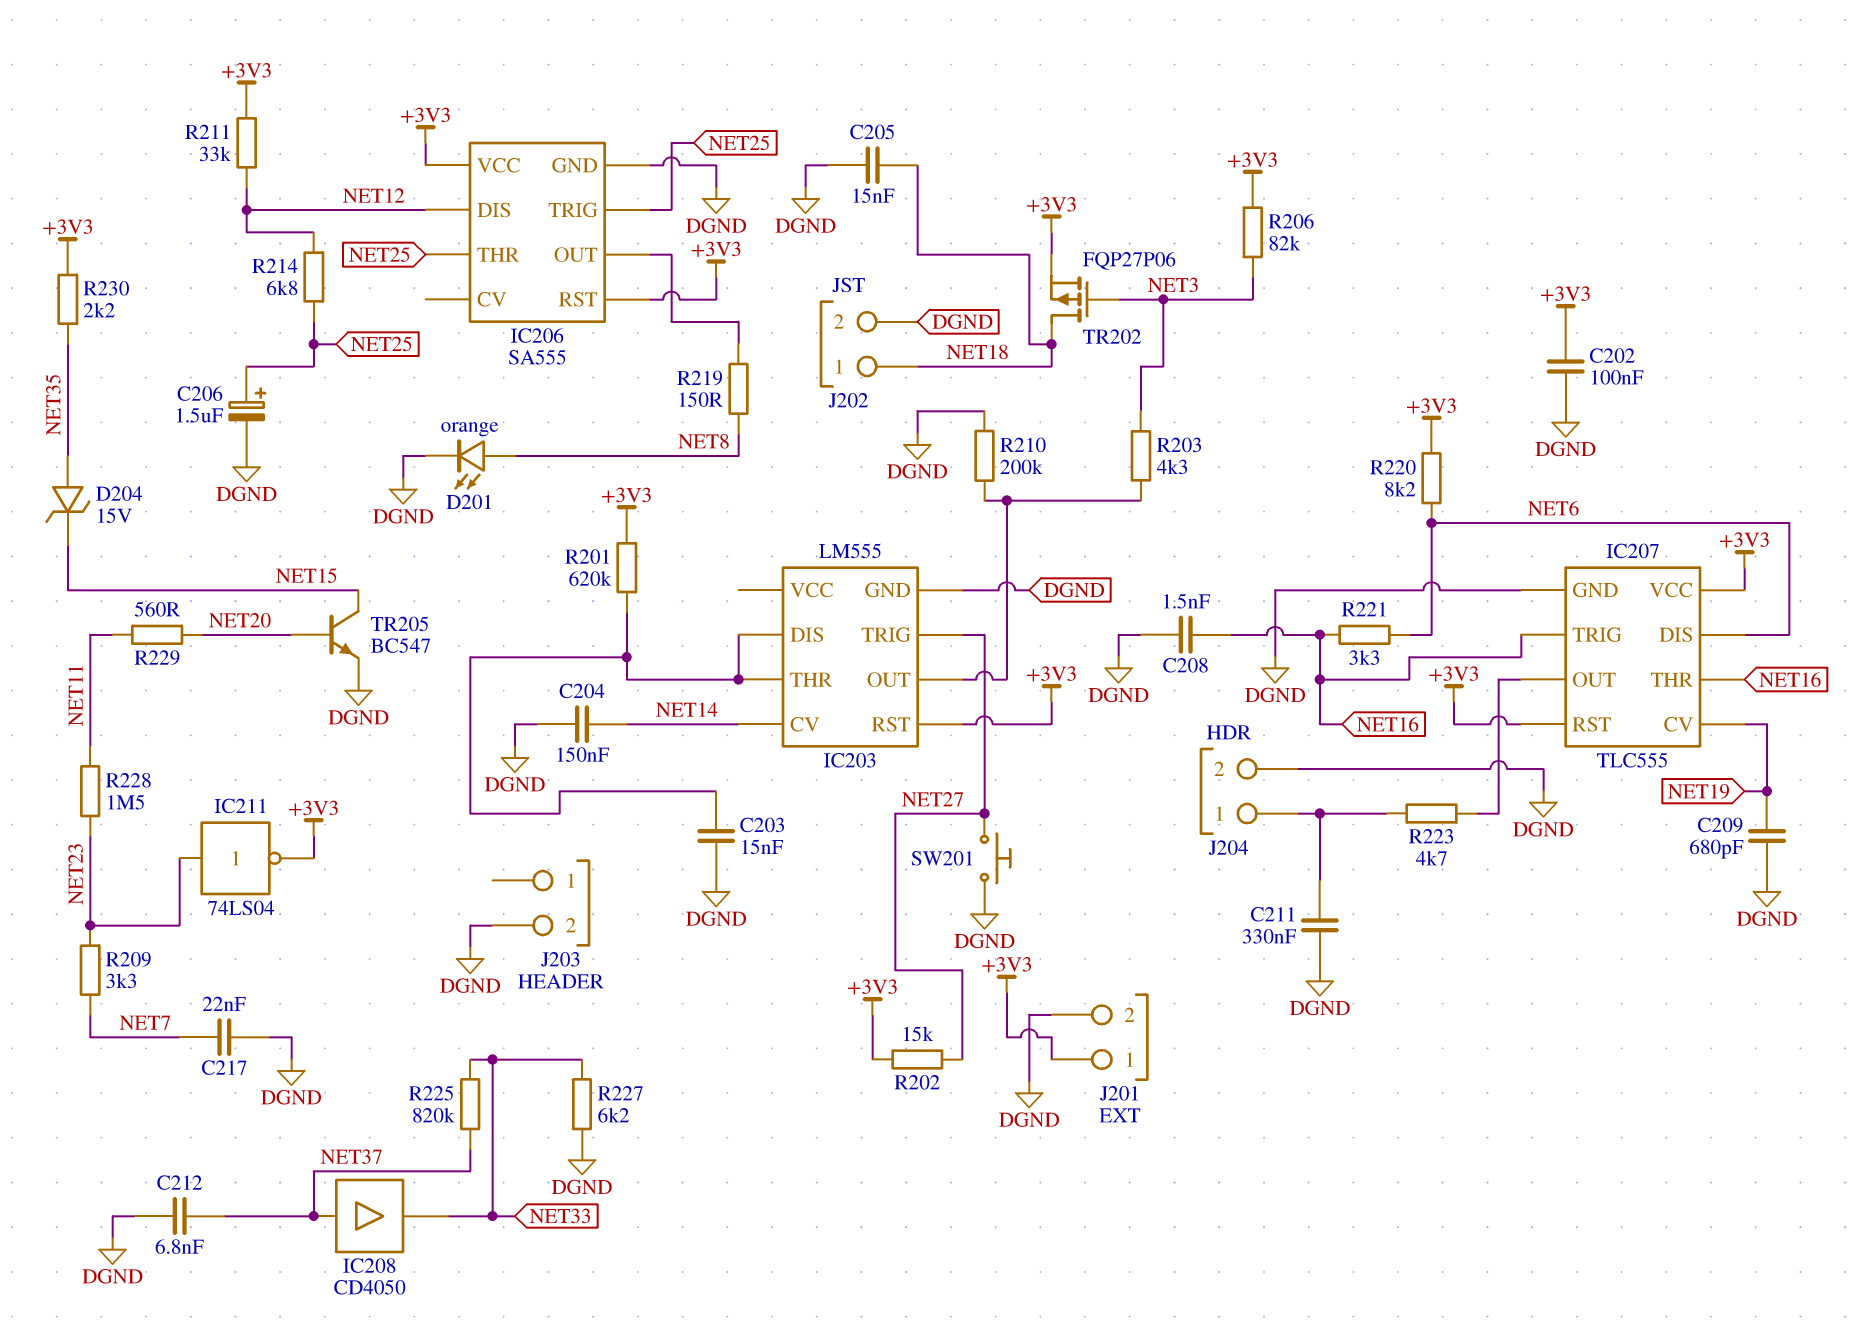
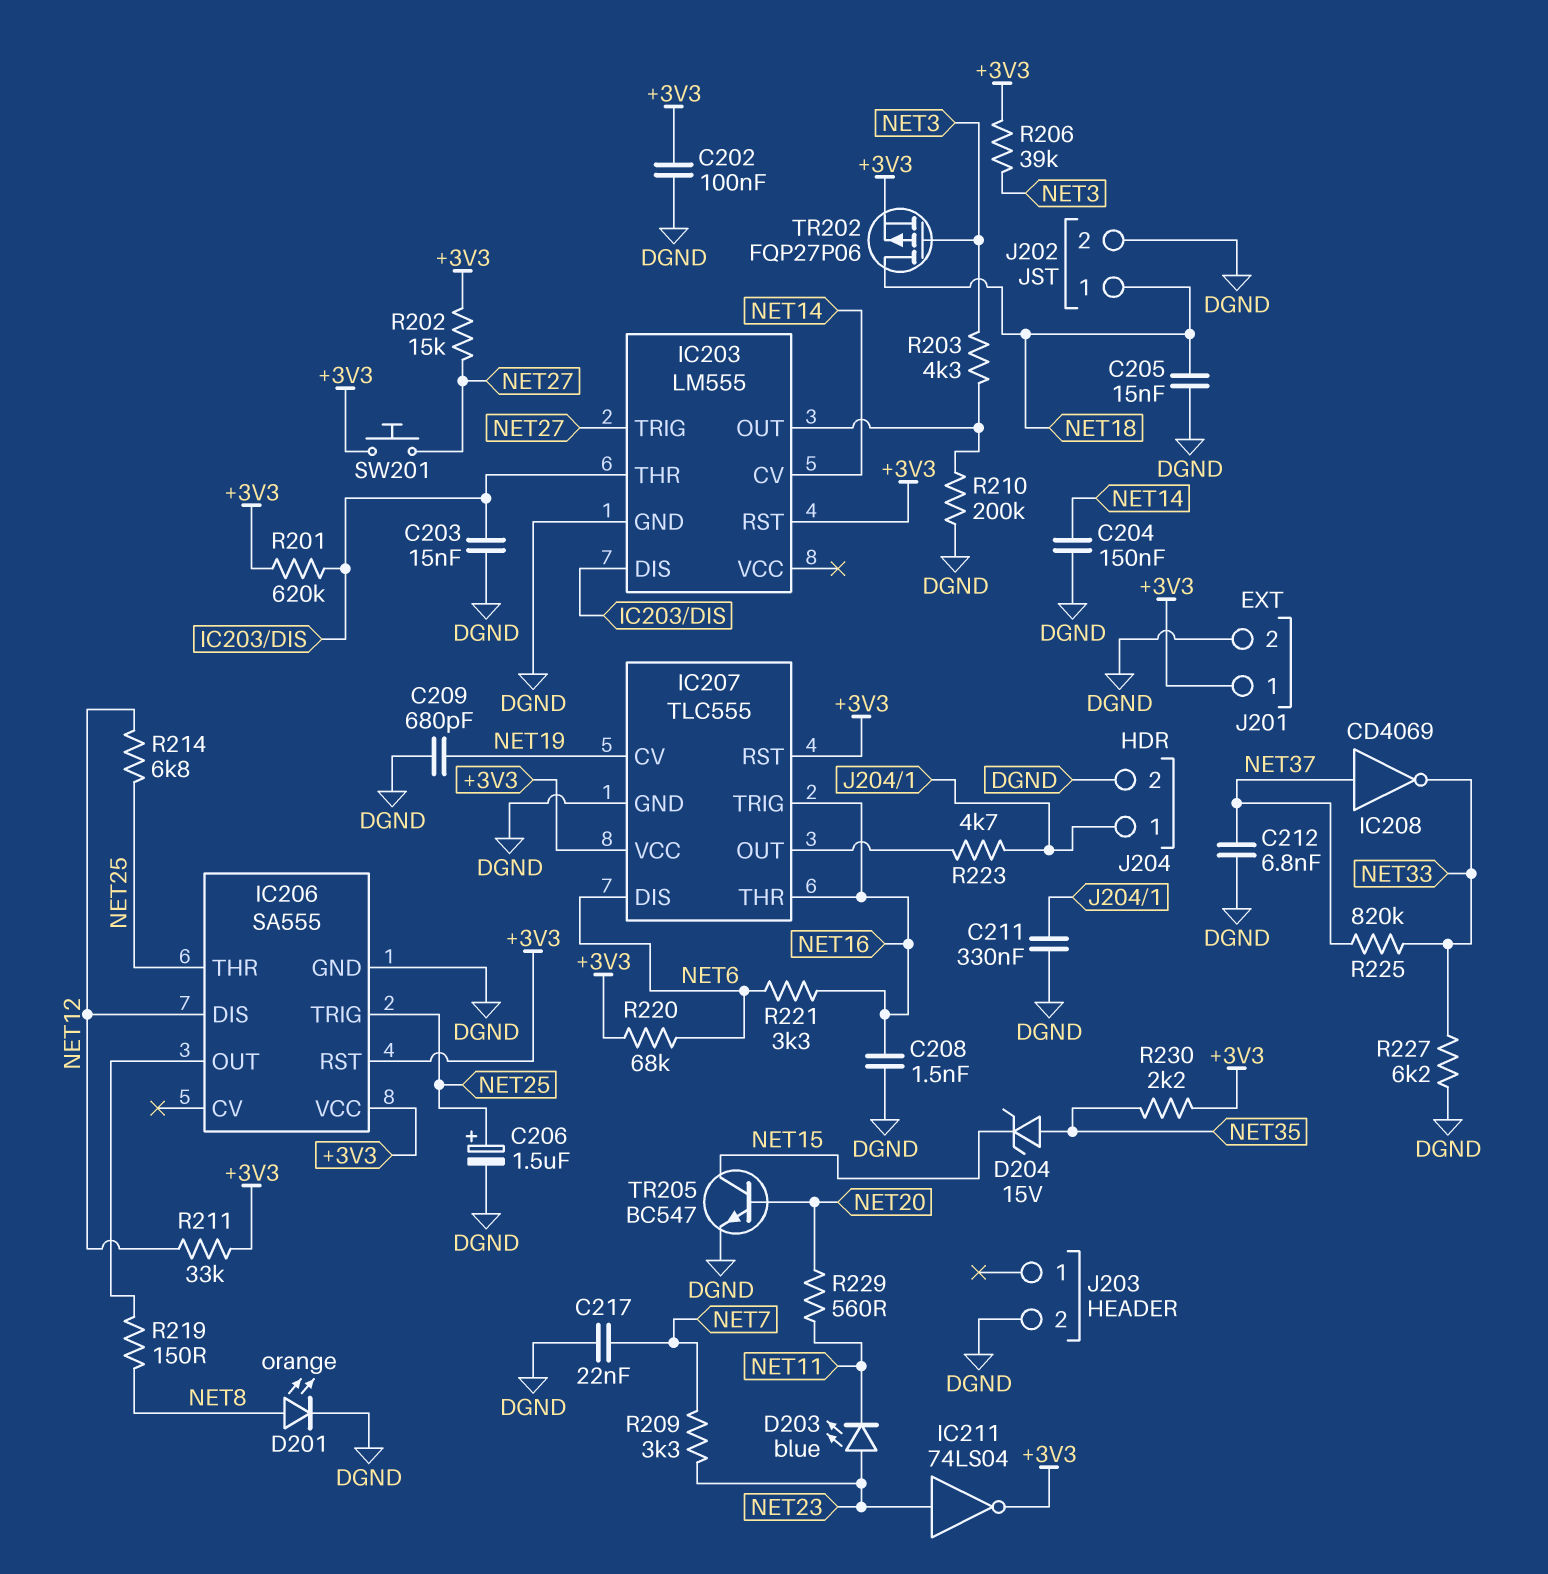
D203: none -> LED blue (A NET23, K NET11)
IC208: buffer CD4050 (in NET37, out NET33) -> NOT CD4069 (in NET37, out NET33)
R206: 82k (+3V3, NET3) -> 39k (+3V3, NET3)
R220: 8.2k (+3V3, NET6) -> 68k (+3V3, NET6)
R228: 1.5M (NET11, NET23) -> none
SW201: button (DGND, NET27) -> button (+3V3, NET27)

